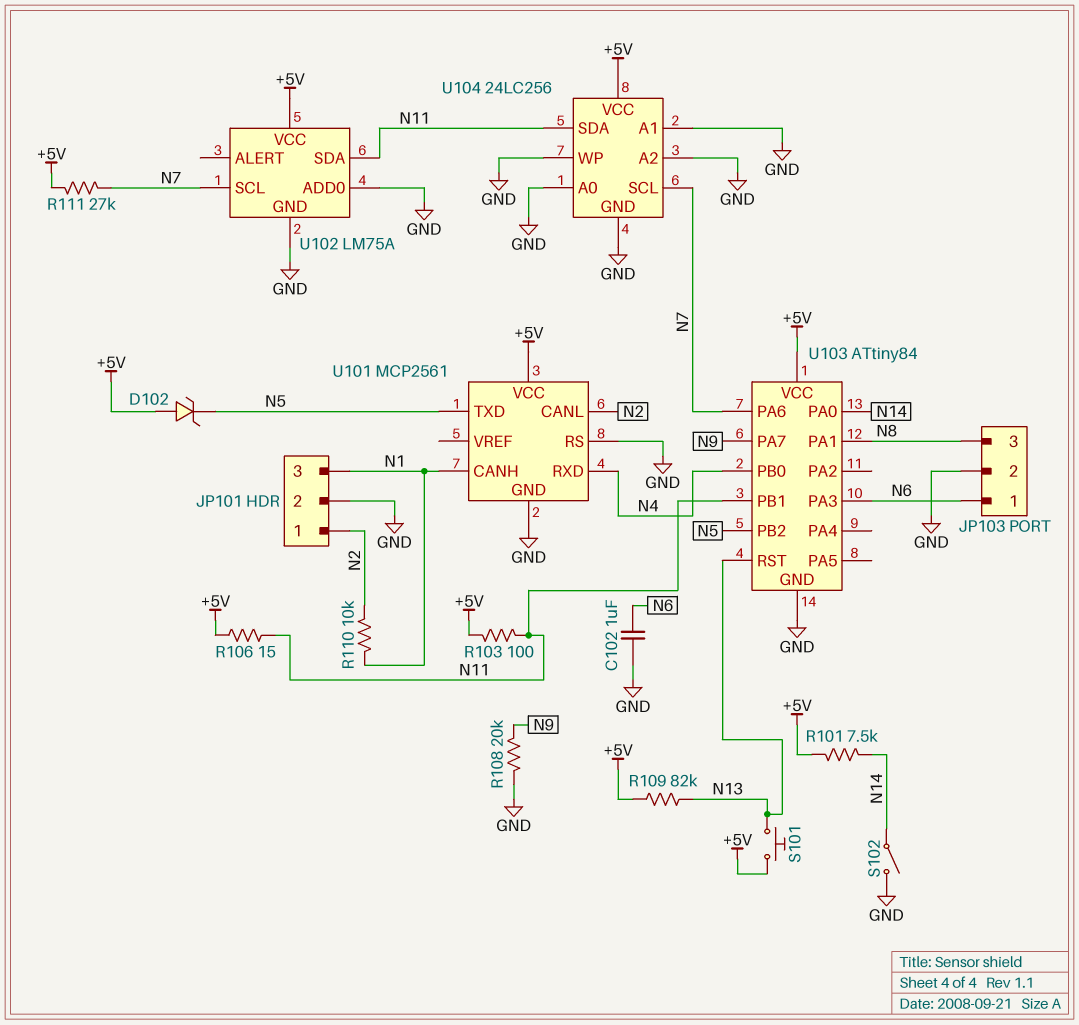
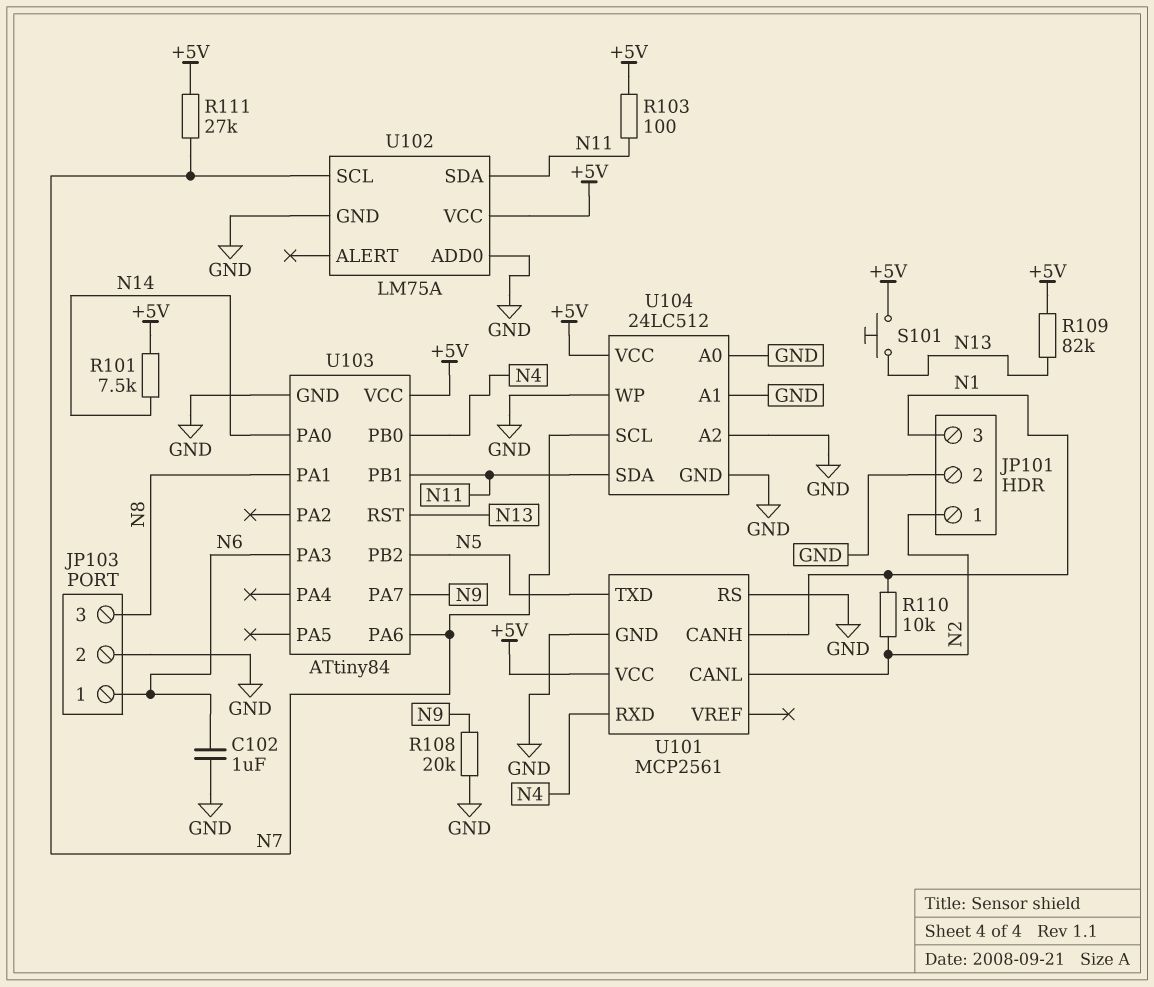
D102: zener (A +5V, K N5) -> none
R106: 15 (+5V, N11) -> none
S102: switch (GND, N14) -> none
U104: 24LC256 -> 24LC512

